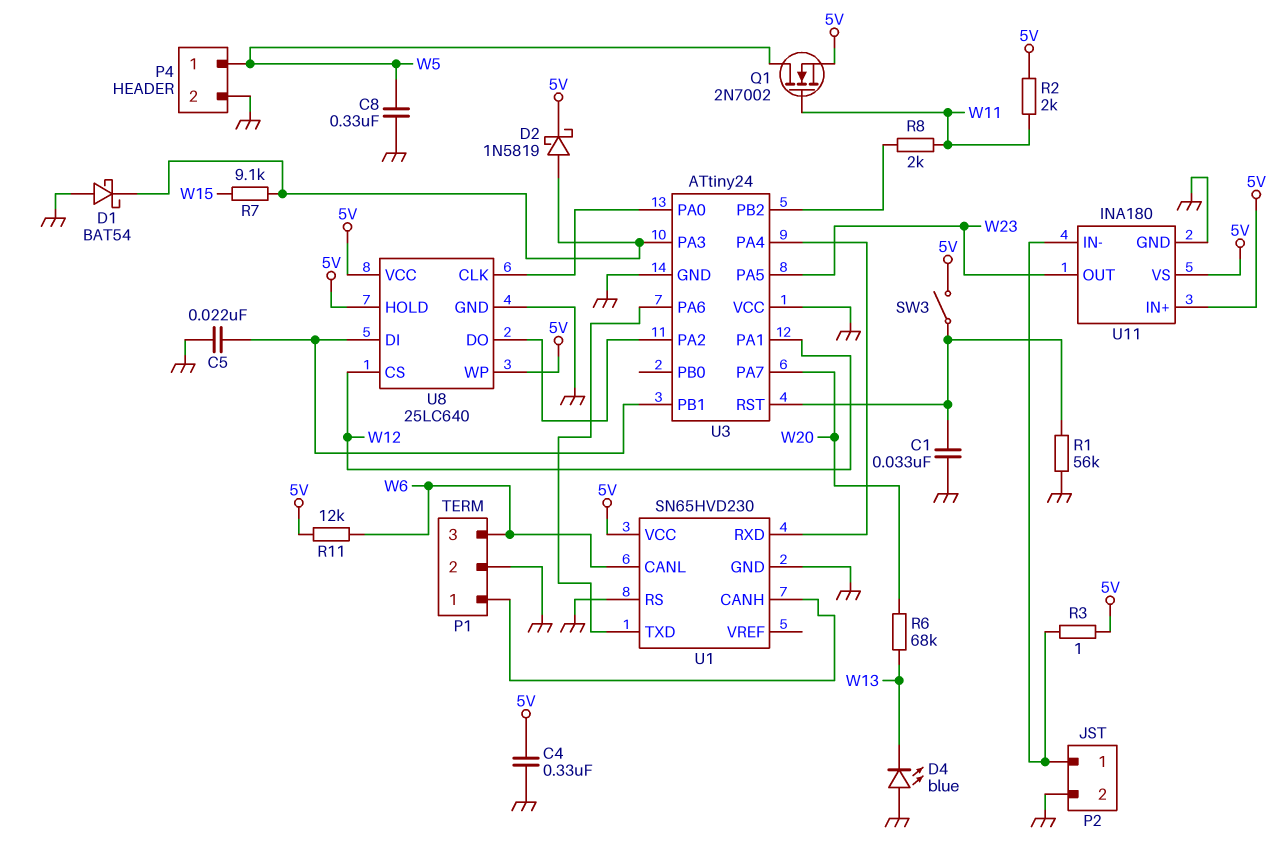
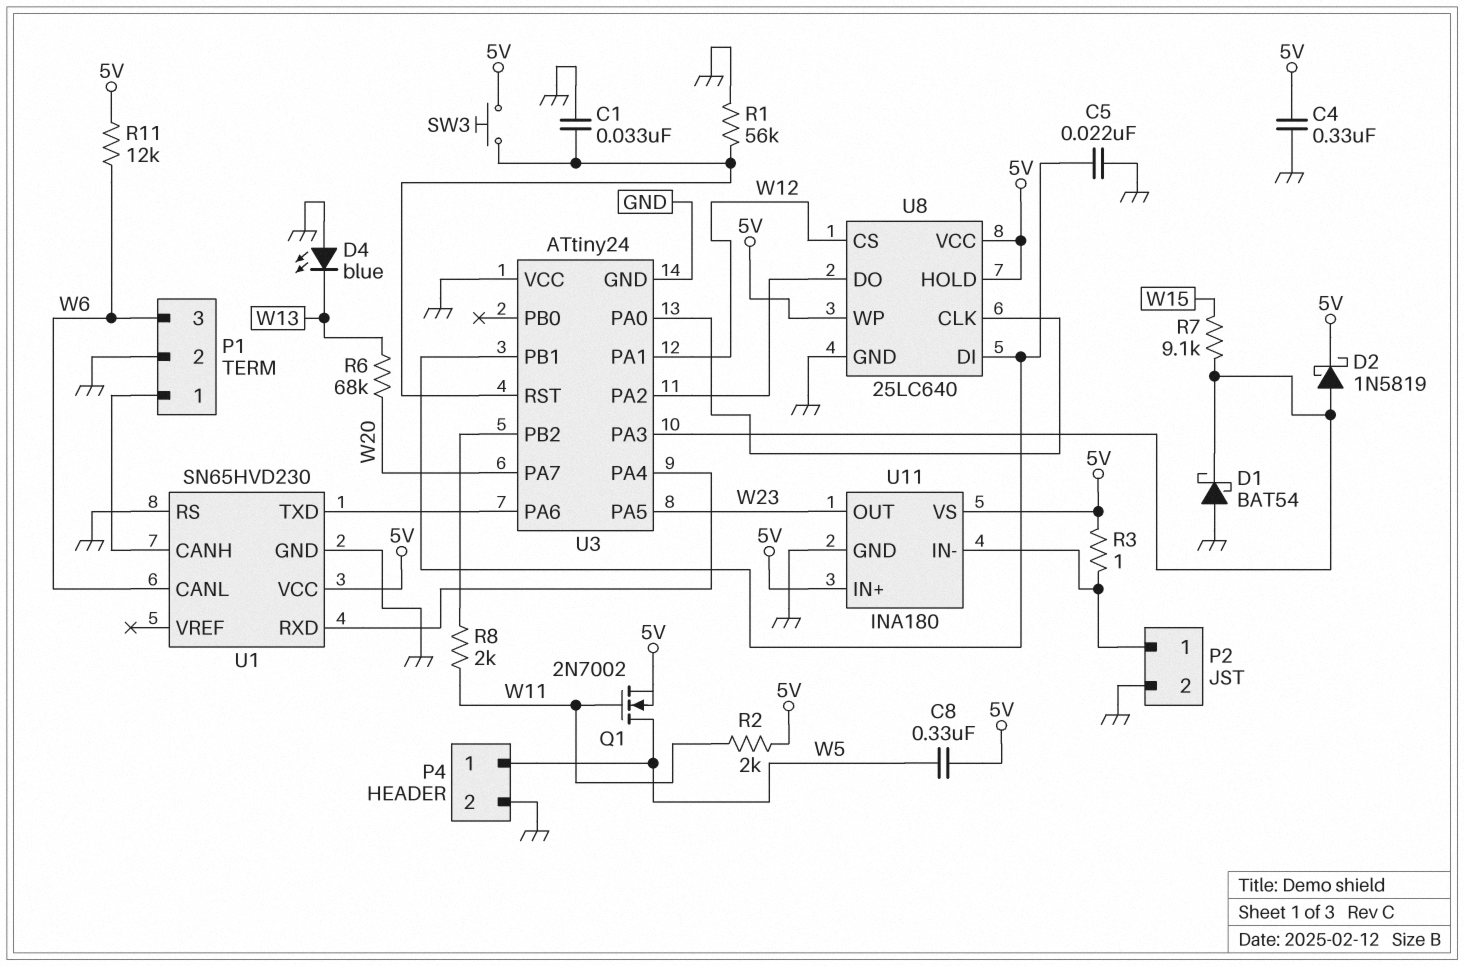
C8: 330nF (GND, W5) -> 330nF (5V, W5)
SW3: switch (5V, U3/RST) -> button (5V, U3/RST)

